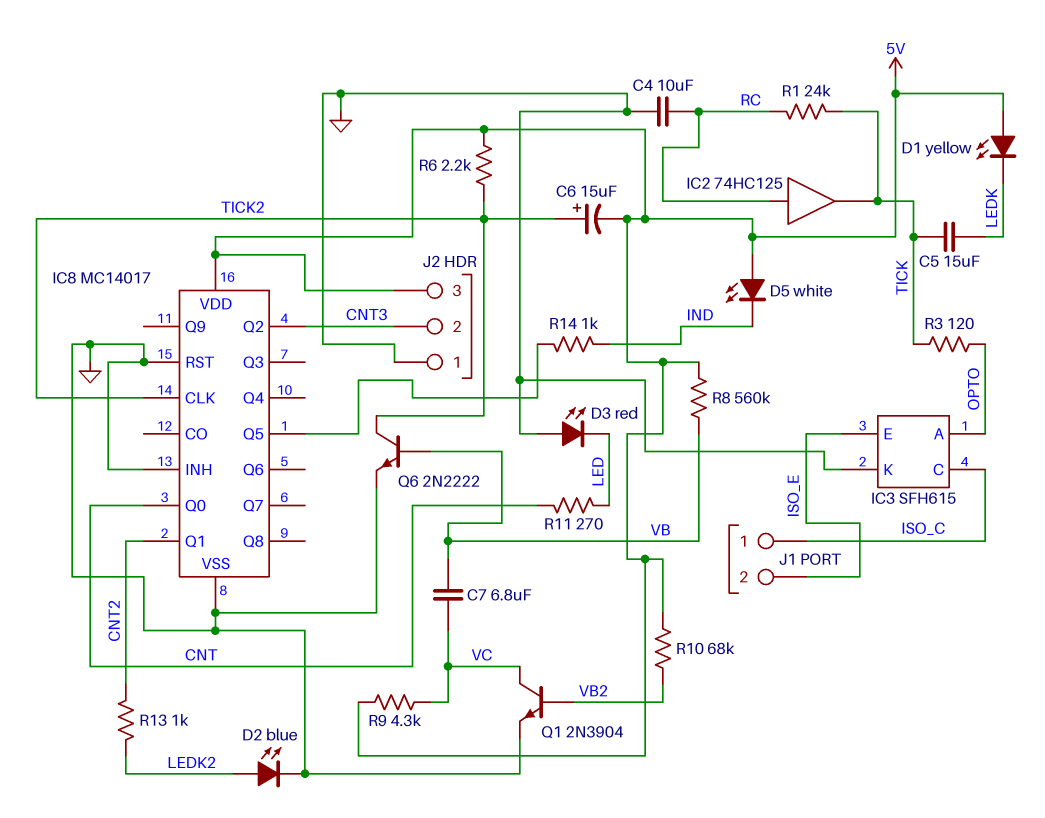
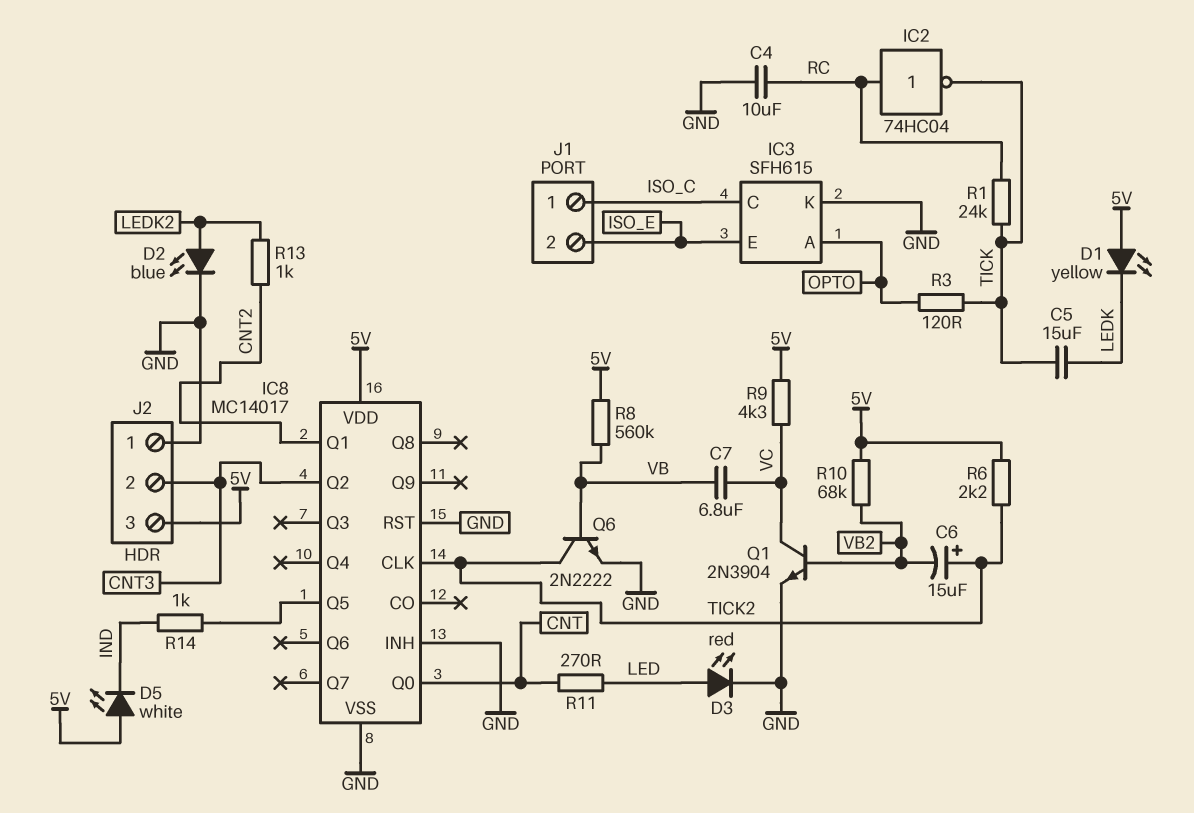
C6: 15uF (plus TICK2, minus 5V) -> 15uF (plus TICK2, minus VB2)
D3: LED red (A GND, K LED) -> LED red (A LED, K GND)
IC2: buffer 74HC125 (in RC, out TICK) -> NOT 74HC04 (in RC, out TICK)

